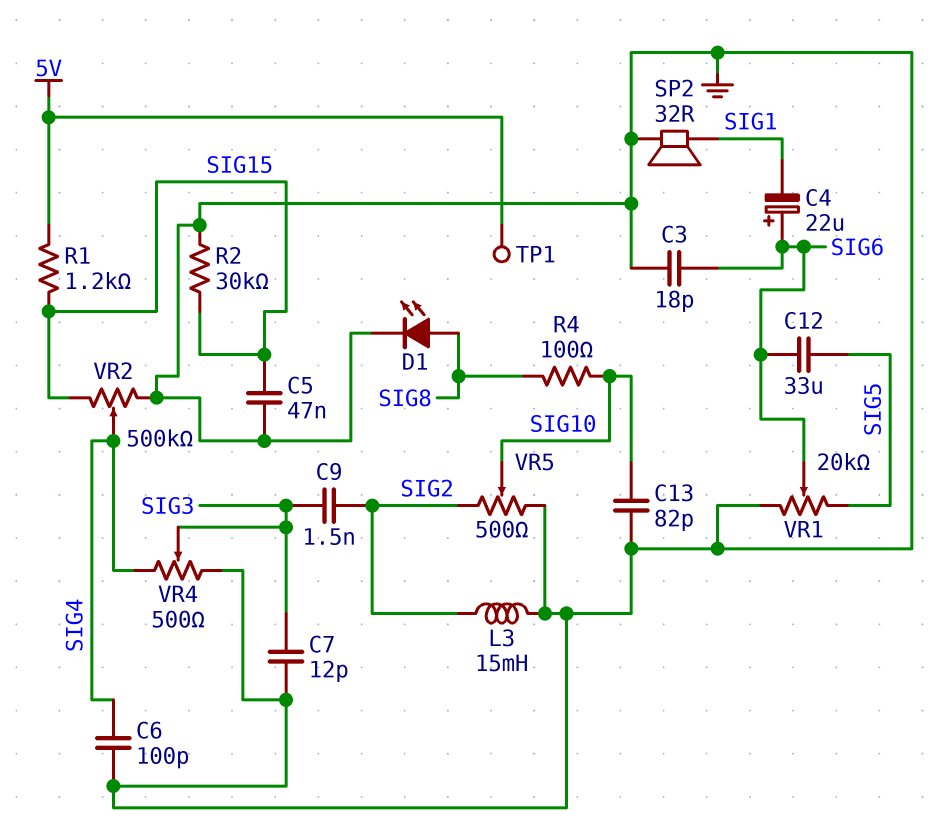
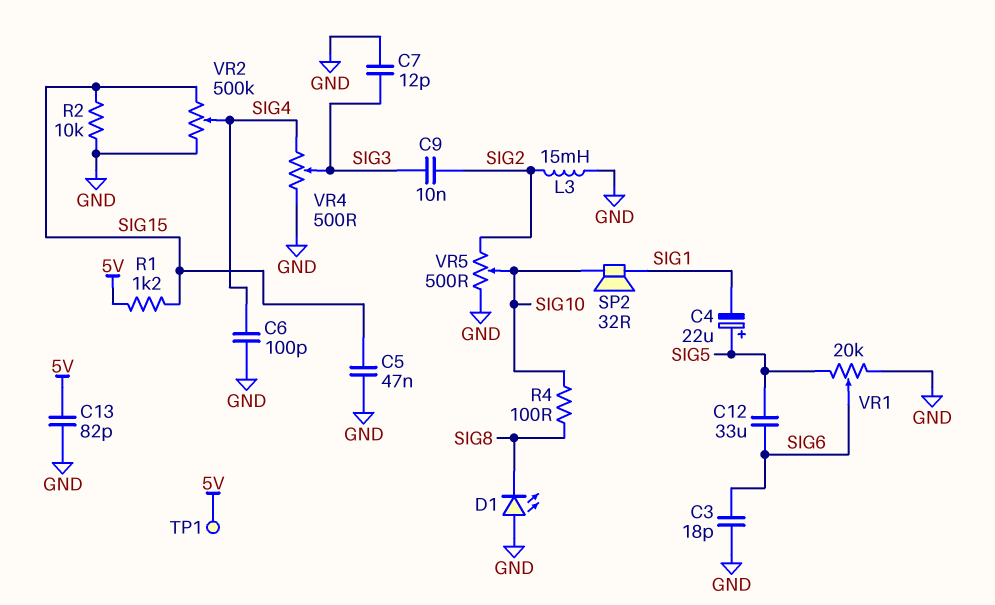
C4: 22uF (plus SIG6, minus SIG1) -> 22uF (plus SIG5, minus SIG1)
C9: 1.5nF (SIG2, SIG3) -> 10nF (SIG2, SIG3)
C13: 82pF (GND, SIG10) -> 82pF (5V, GND)
D1: LED (A SIG8, K GND) -> LED (A GND, K SIG8)
R2: 30k (GND, SIG15) -> 10k (GND, SIG15)
SP2: speaker 32R (GND, SIG1) -> speaker 32R (SIG1, SIG10)

